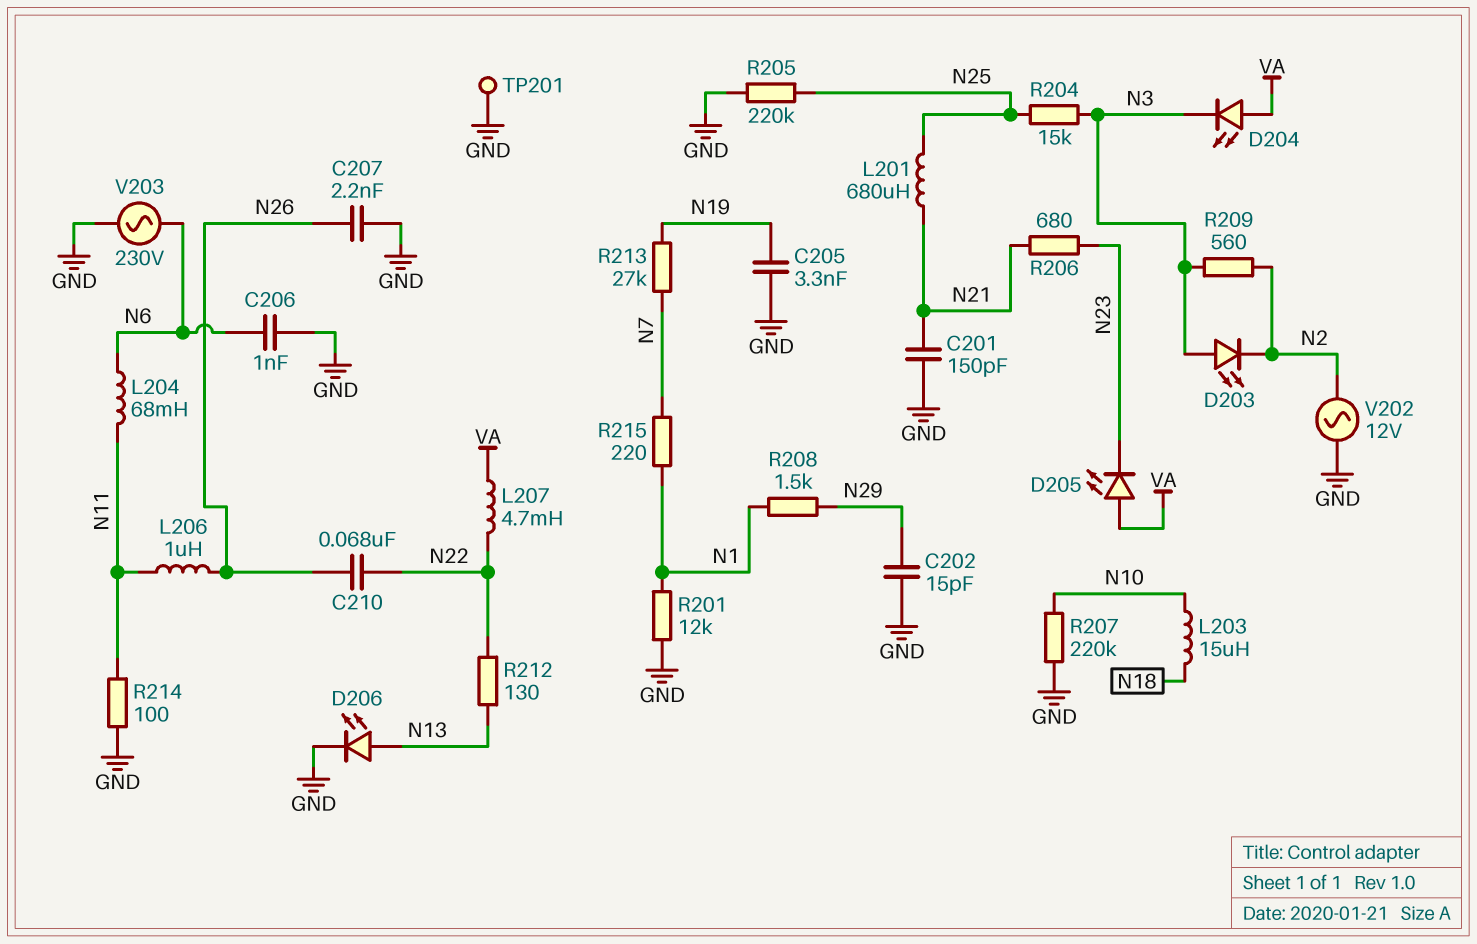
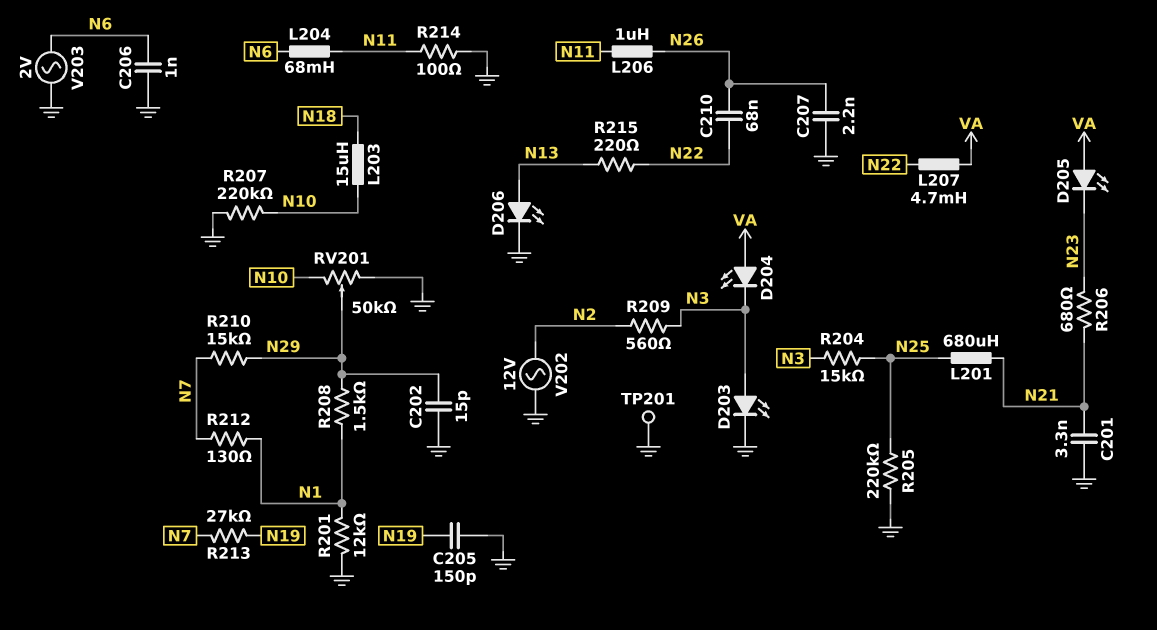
C201: 150pF (GND, N21) -> 3.3nF (GND, N21)
C205: 3.3nF (GND, N19) -> 150pF (GND, N19)
D203: LED (A N3, K N2) -> LED (A N3, K GND)
R210: none -> 15k (N7, N29)
R212: 130 (N13, N22) -> 130 (N1, N7)
R215: 220 (N1, N7) -> 220 (N13, N22)
RV201: none -> 50k (GND, N10, wiper N29)
V203: AC 230V (GND, N6) -> AC 2V (GND, N6)

